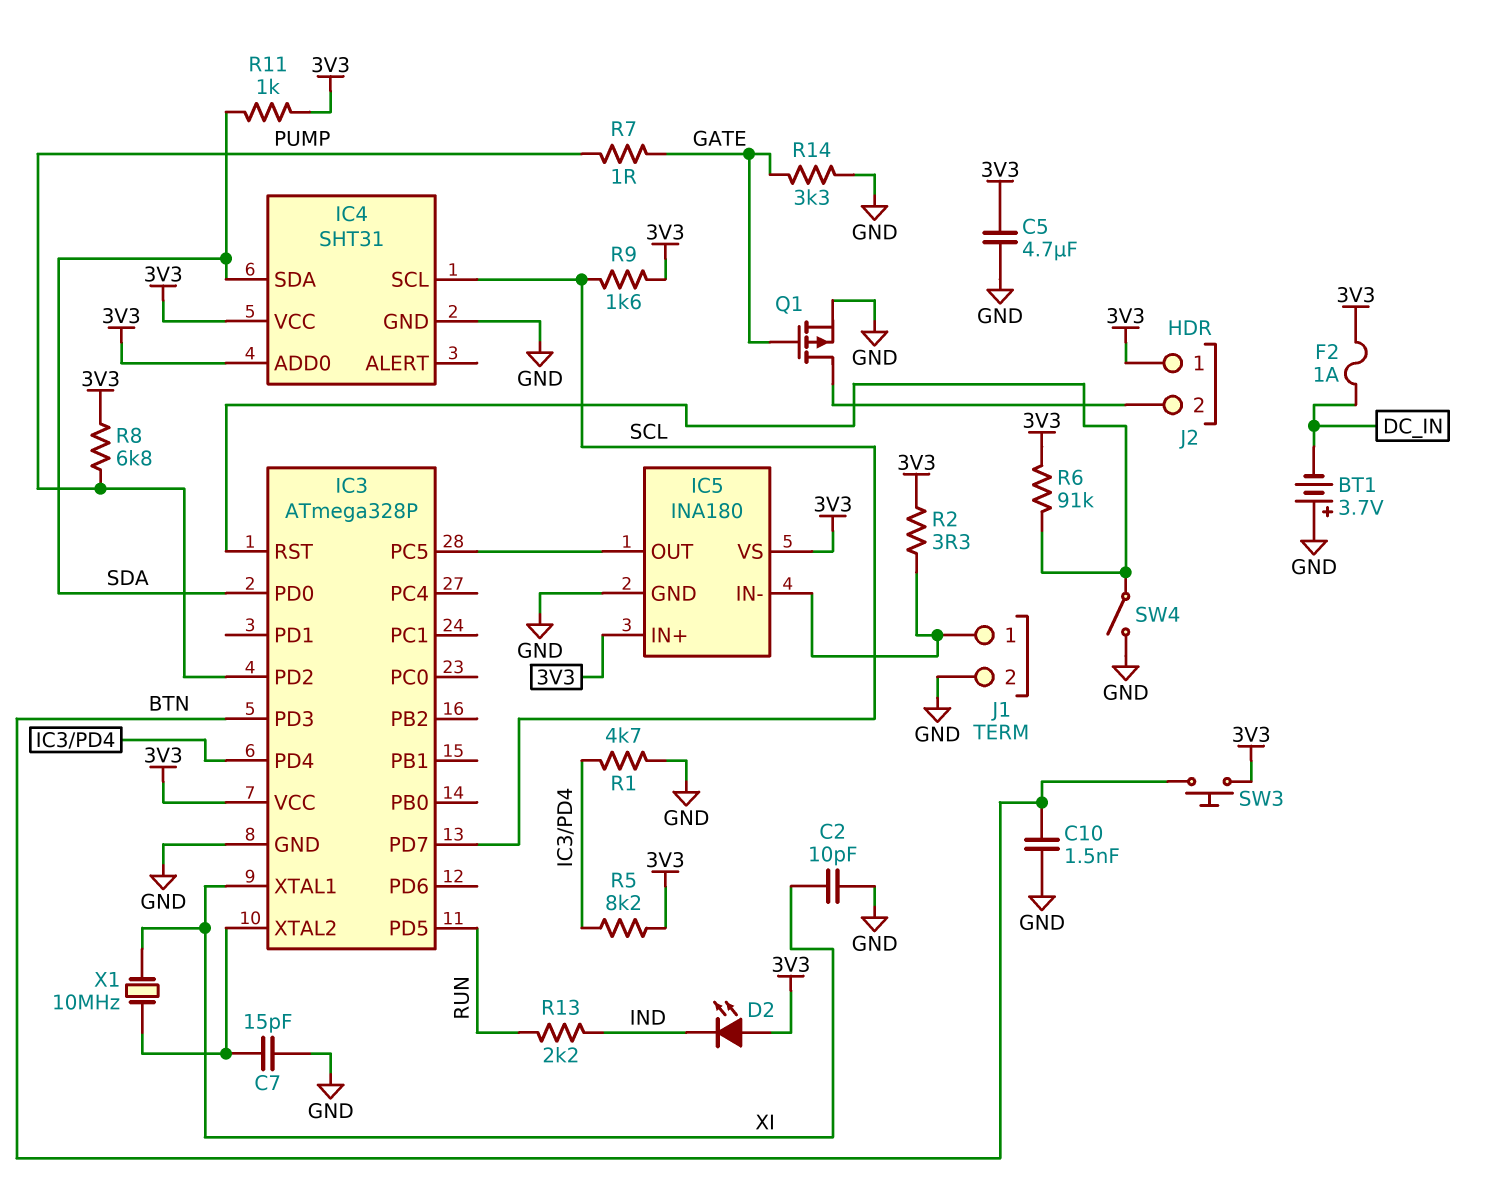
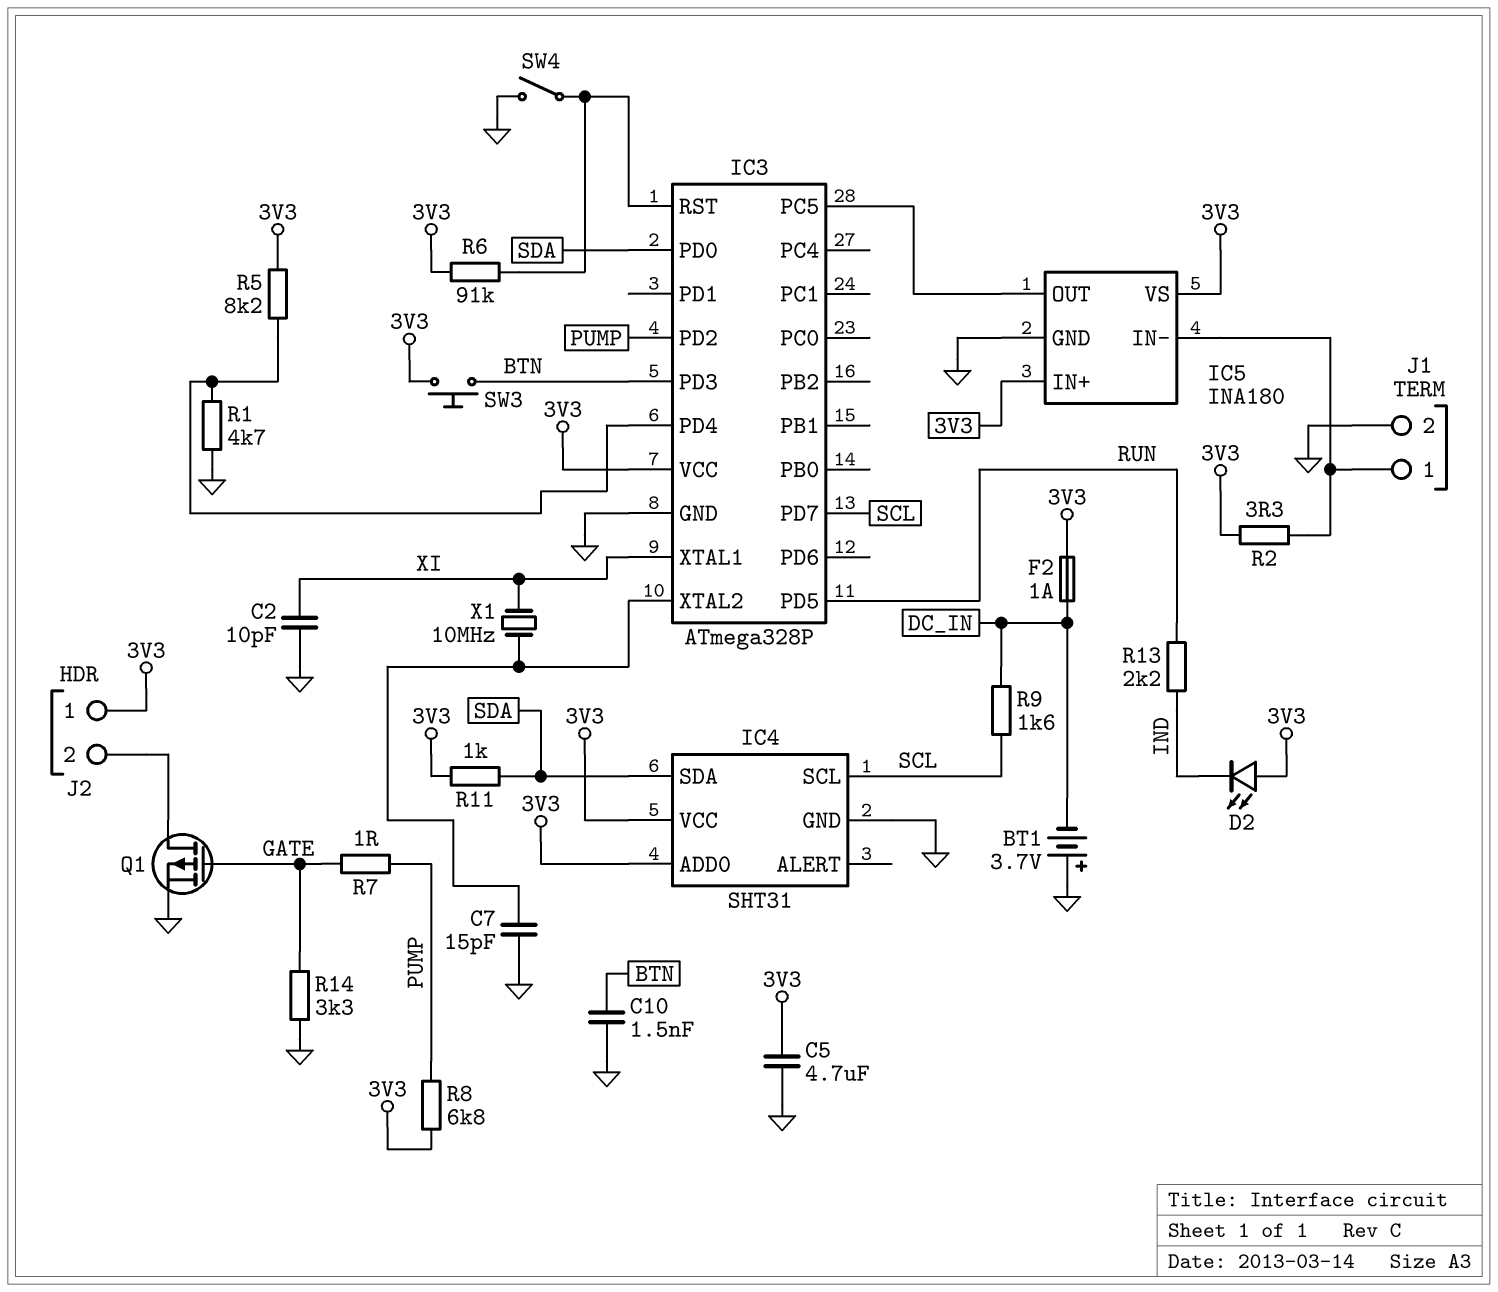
R9: 1.6k (3V3, SCL) -> 1.6k (DC_IN, SCL)

